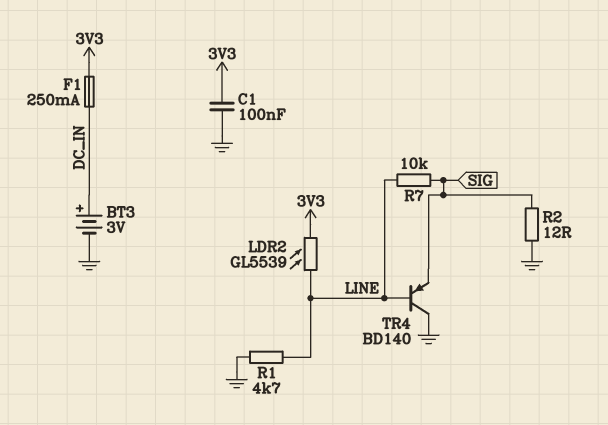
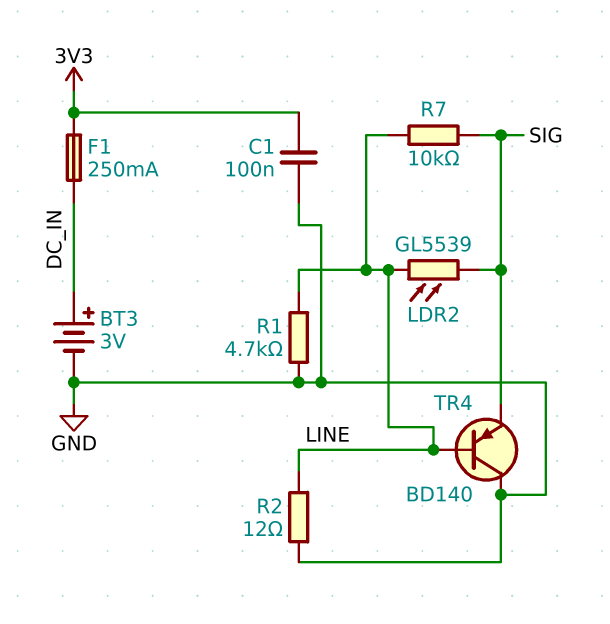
LDR2: GL5539 (3V3, LINE) -> GL5539 (LINE, SIG)
R2: 12 (GND, SIG) -> 12 (GND, LINE)

